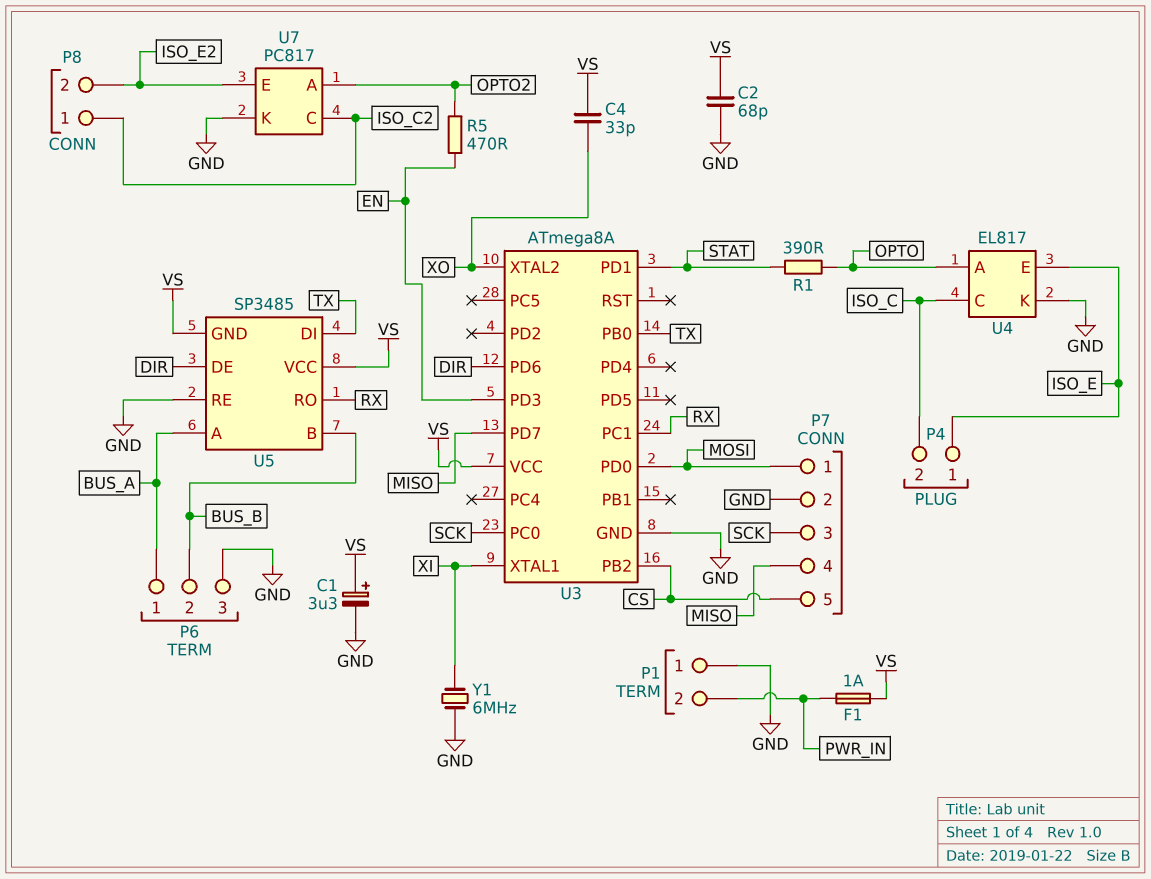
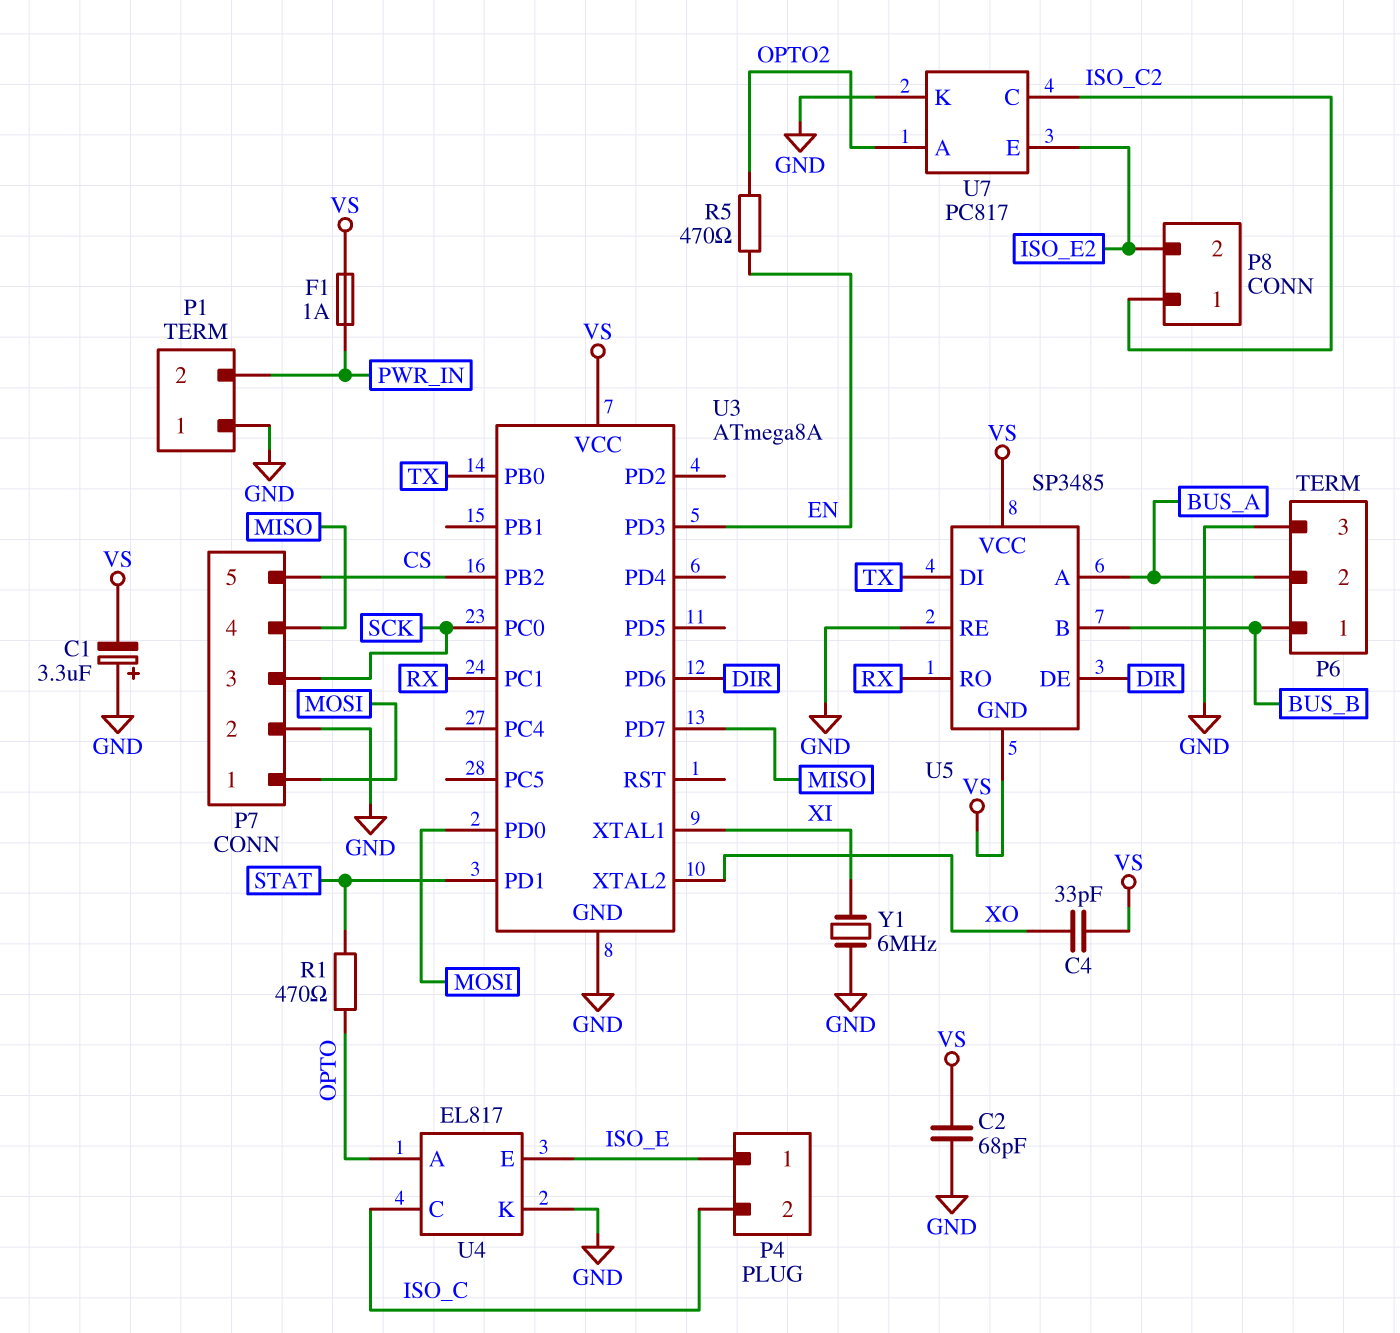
C1: 3.3uF (plus VS, minus GND) -> 3.3uF (plus GND, minus VS)
P6 pin 1: BUS_A -> BUS_B
P6 pin 2: BUS_B -> BUS_A
R1: 390 (OPTO, STAT) -> 470 (OPTO, STAT)

